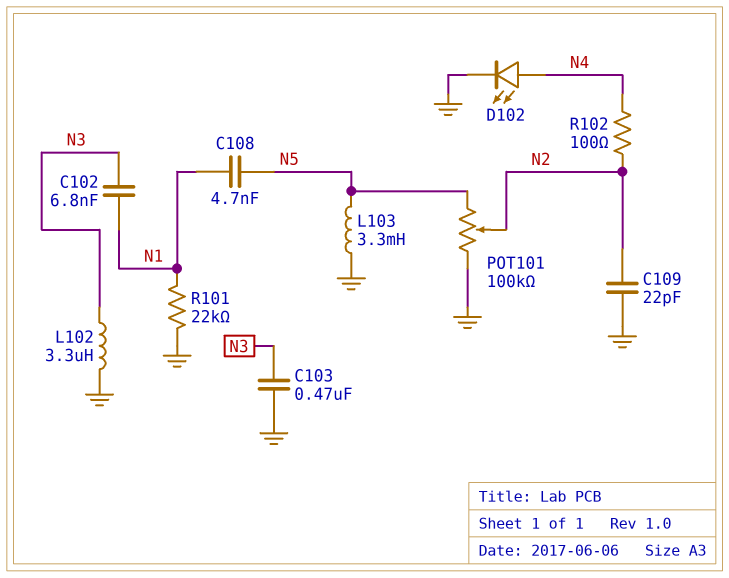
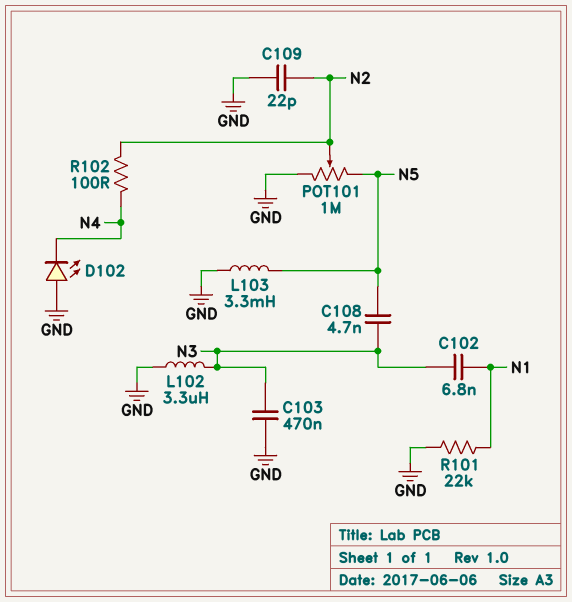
C108: 4.7nF (N1, N5) -> 4.7nF (N3, N5)
D102: LED (A N4, K GND) -> LED (A GND, K N4)
POT101: 100k (GND, N5, wiper N2) -> 1M (GND, N5, wiper N2)

